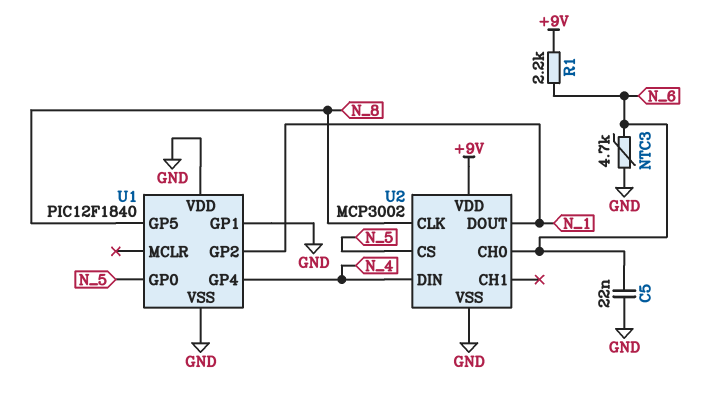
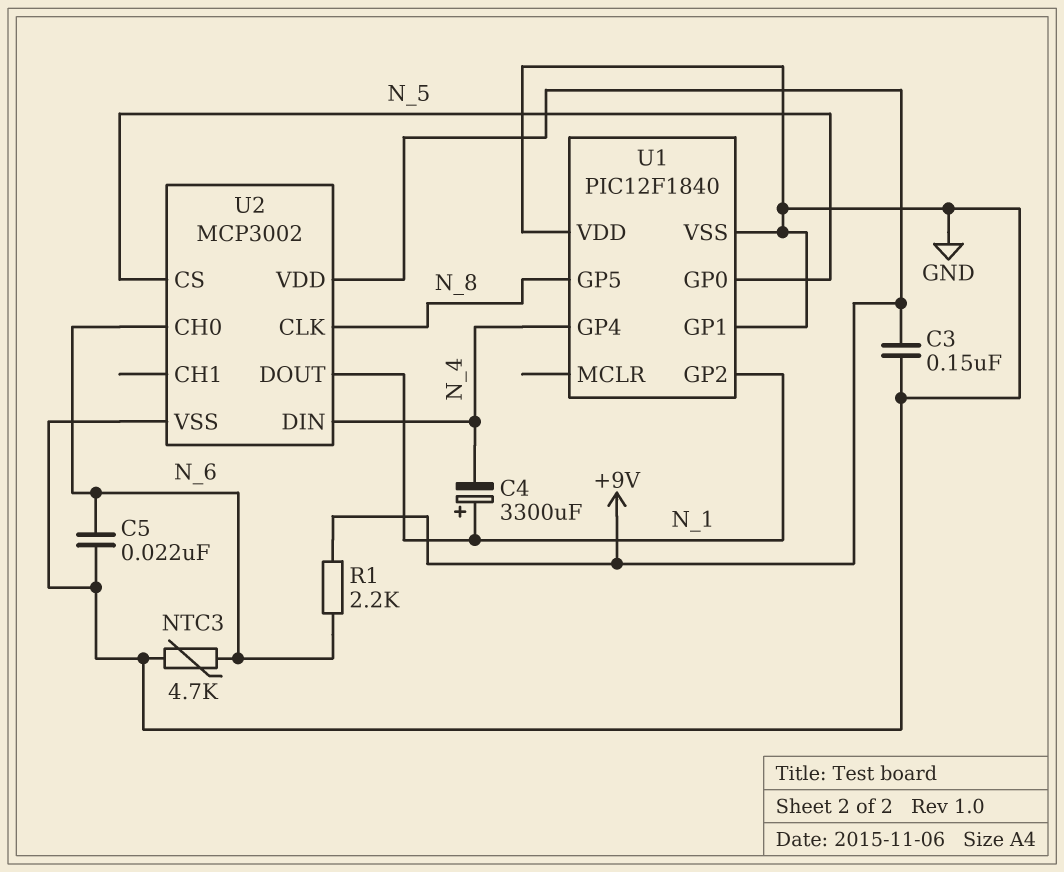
C3: none -> 150nF (+9V, GND)
C4: none -> 3300uF (plus N_1, minus N_4)

